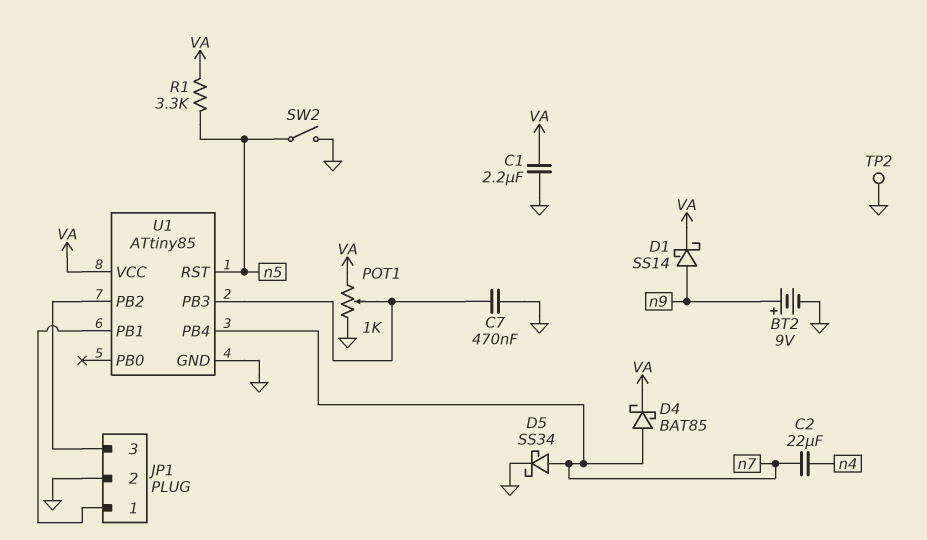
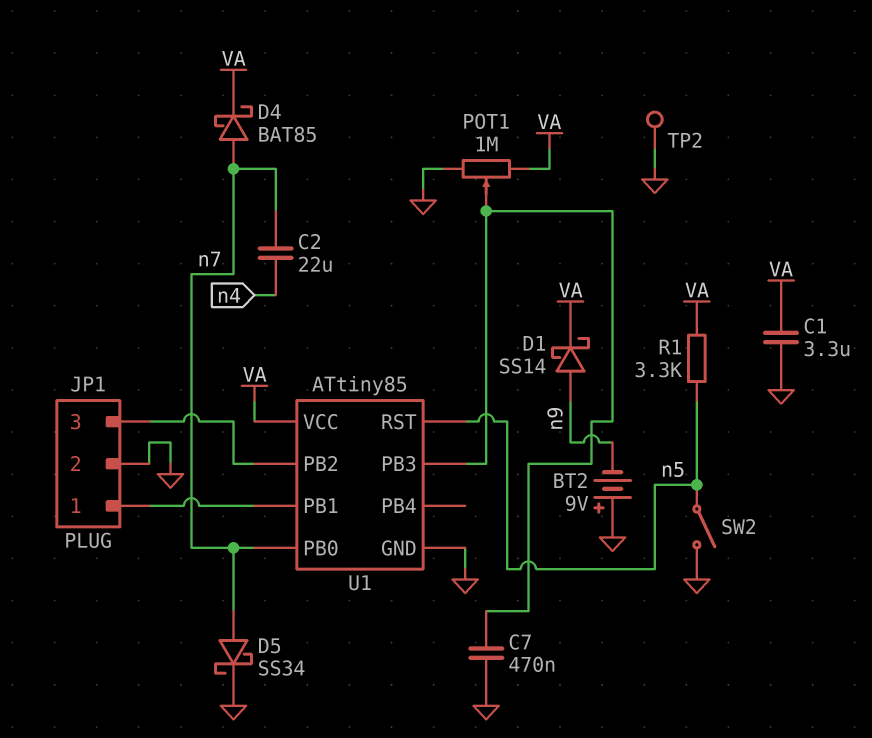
BT2: 9V (plus n9, minus GND) -> 9V (plus GND, minus n9)
C1: 2.2uF (GND, VA) -> 3.3uF (GND, VA)
POT1: 1k (GND, VA, wiper U1/PB3) -> 1M (GND, VA, wiper U1/PB3)
U1 pin PB0: none -> n7
U1 pin PB4: n7 -> none

